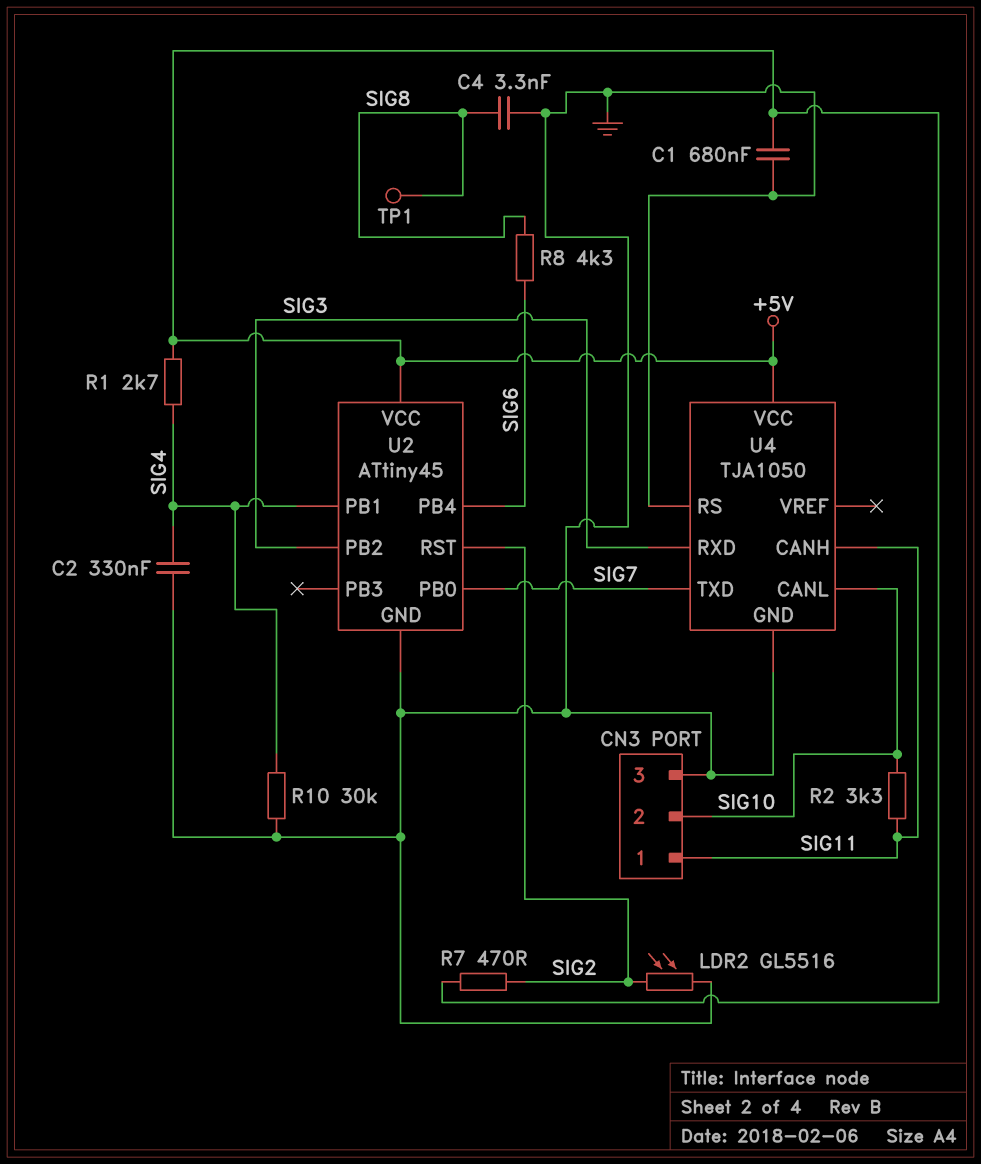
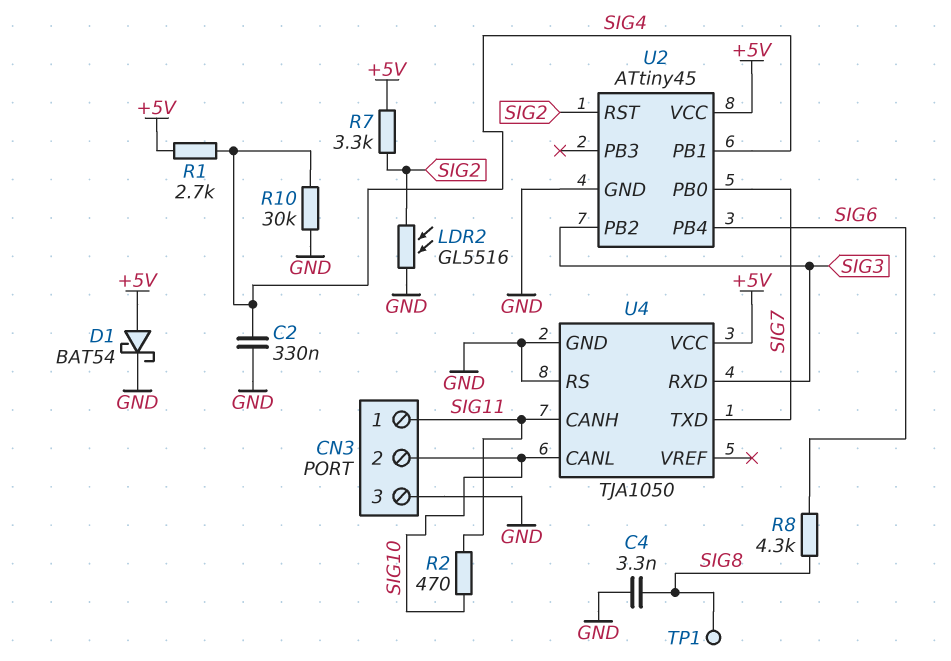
C1: 680nF (+5V, GND) -> none
D1: none -> schottky BAT54 (A +5V, K GND)
R2: 3.3k (SIG10, SIG11) -> 470 (SIG10, SIG11)
R7: 470 (+5V, SIG2) -> 3.3k (+5V, SIG2)

